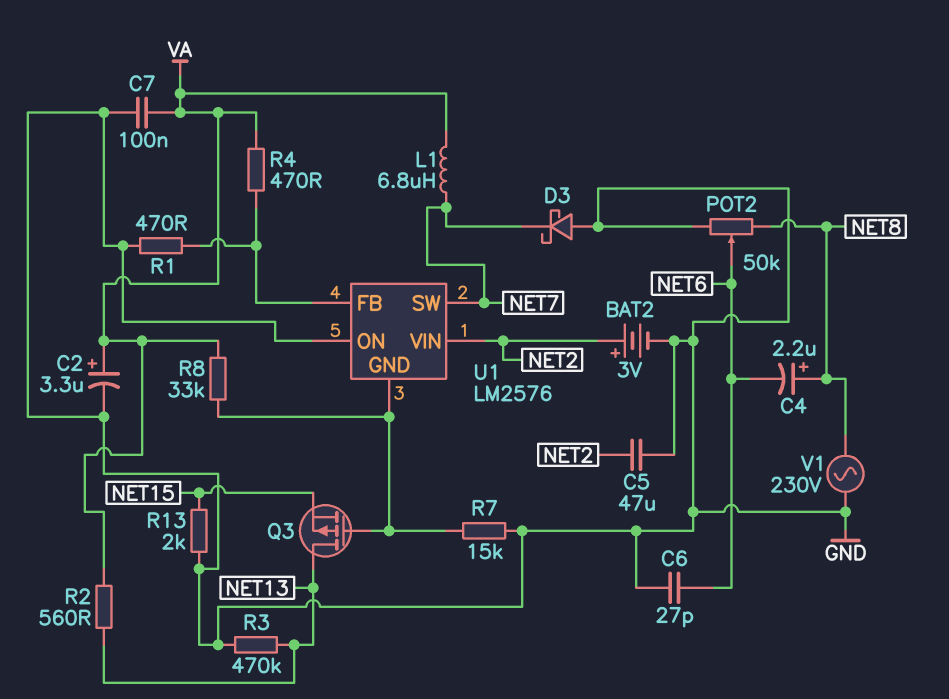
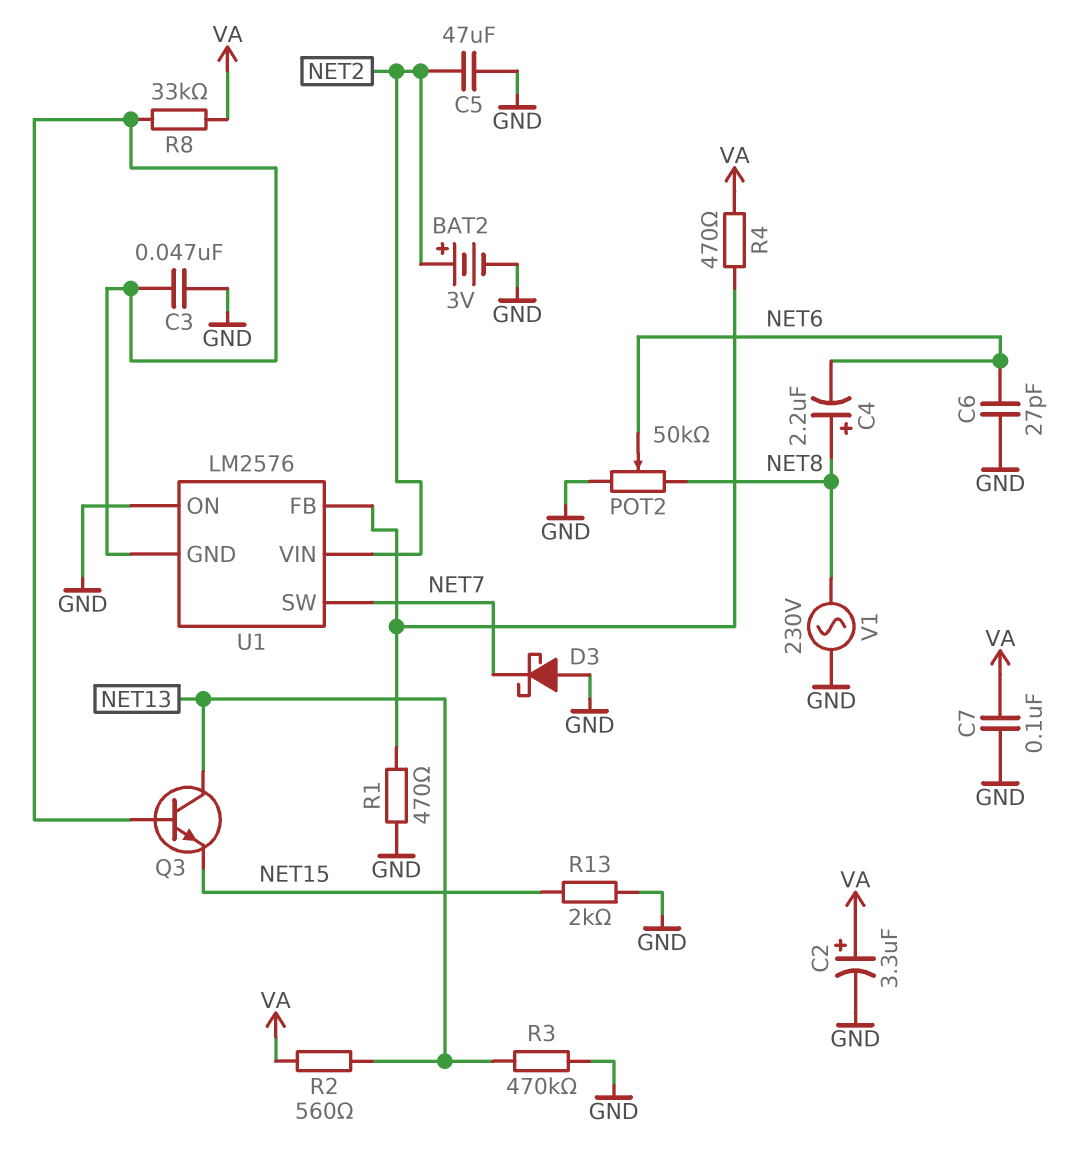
C3: none -> 47nF (GND, U1/GND)
L1: 6.8uH (NET7, VA) -> none
Q3: PMOS (G U1/GND, D NET13, S NET15) -> NPN (B U1/GND, C NET13, E NET15)
R7: 15k (GND, U1/GND) -> none

